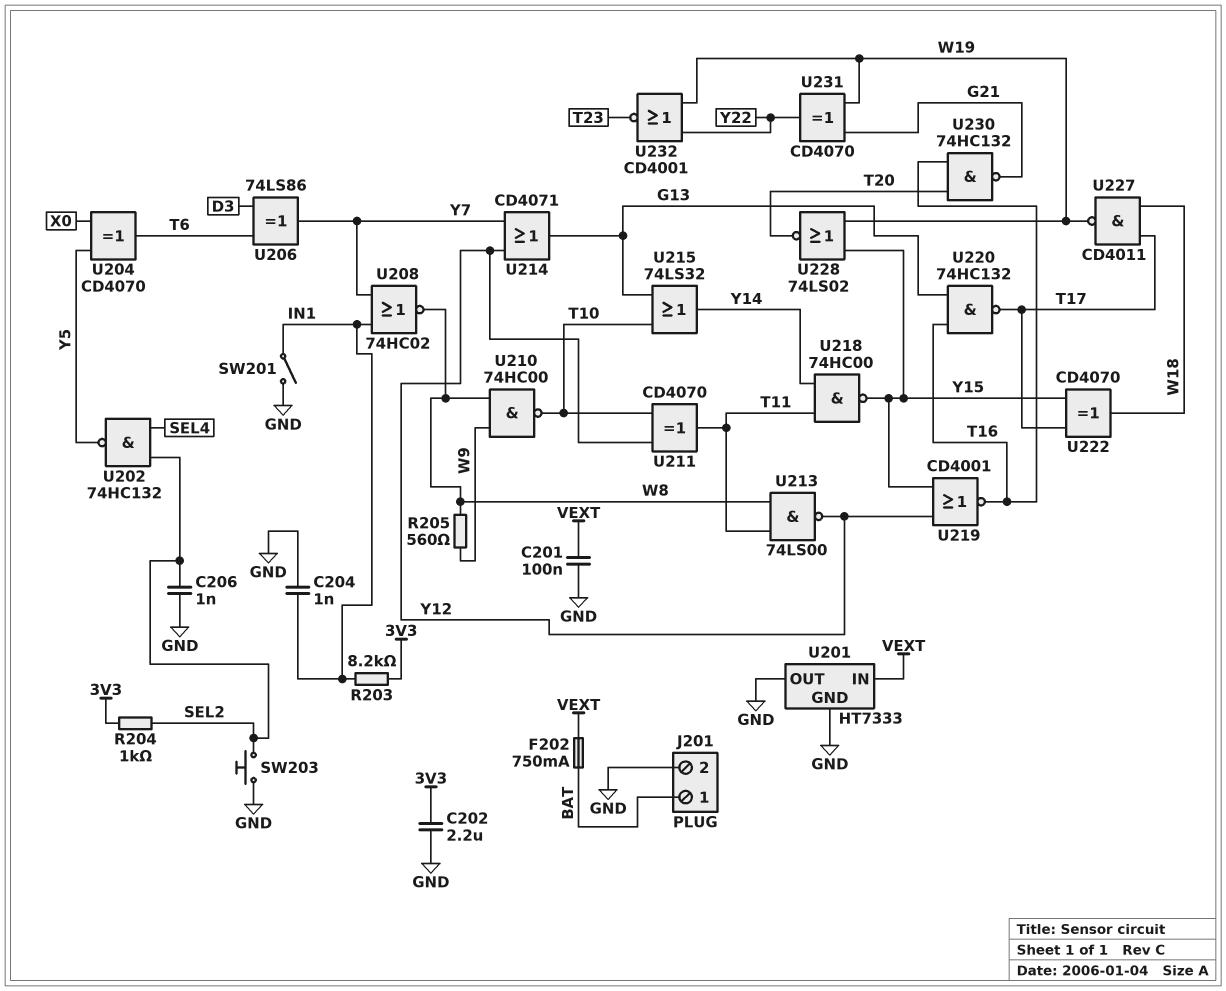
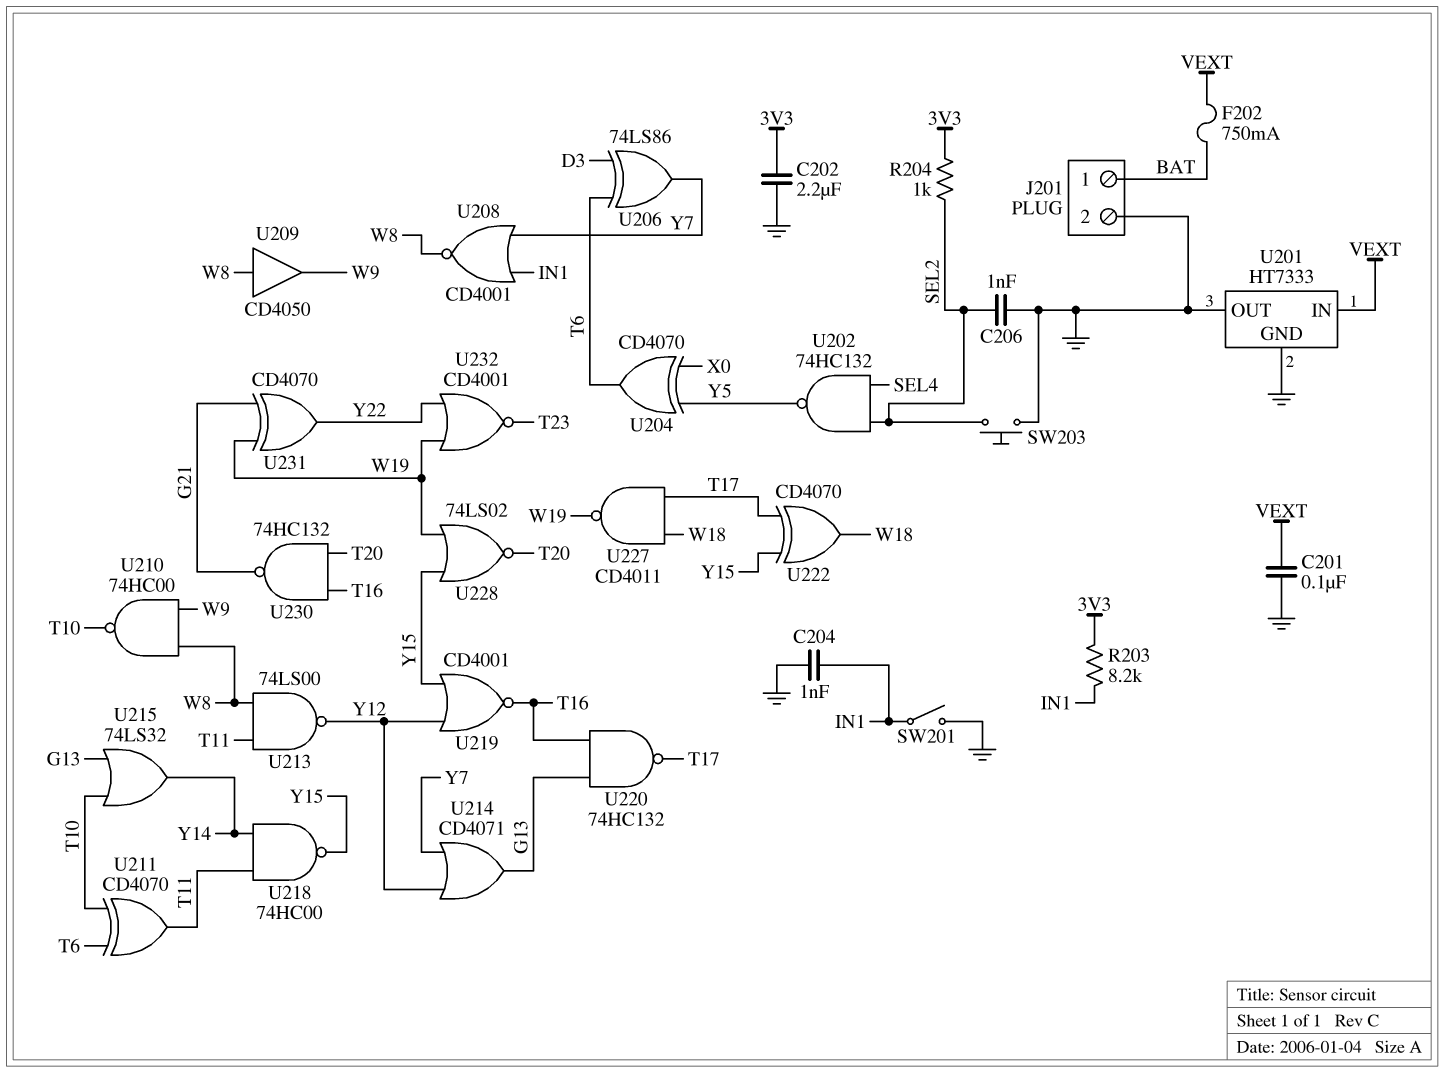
R205: 560 (W8, W9) -> none
U208: NOR 74HC02 (in IN1, in Y7, out W8) -> NOR CD4001 (in IN1, in Y7, out W8)
U209: none -> buffer CD4050 (in W8, out W9)
U211: XOR CD4070 (in T10, in Y12, out T11) -> XOR CD4070 (in T6, in T10, out T11)

